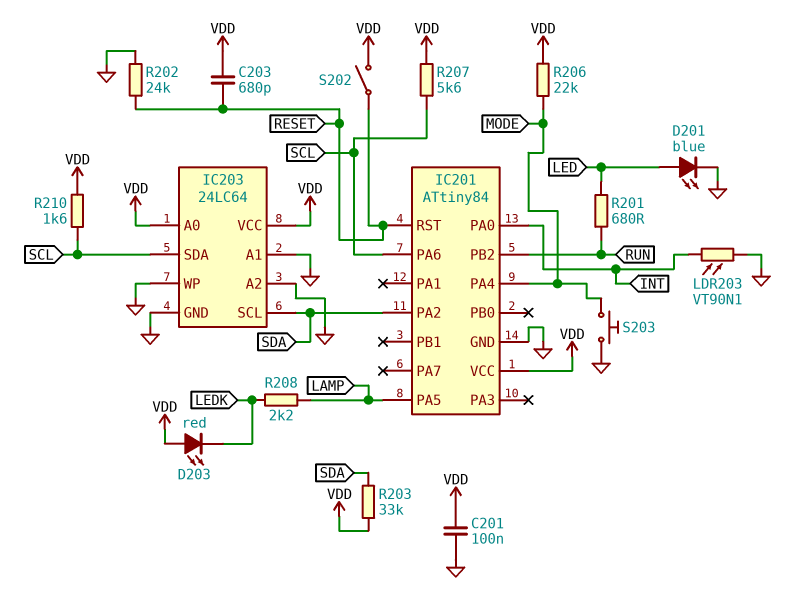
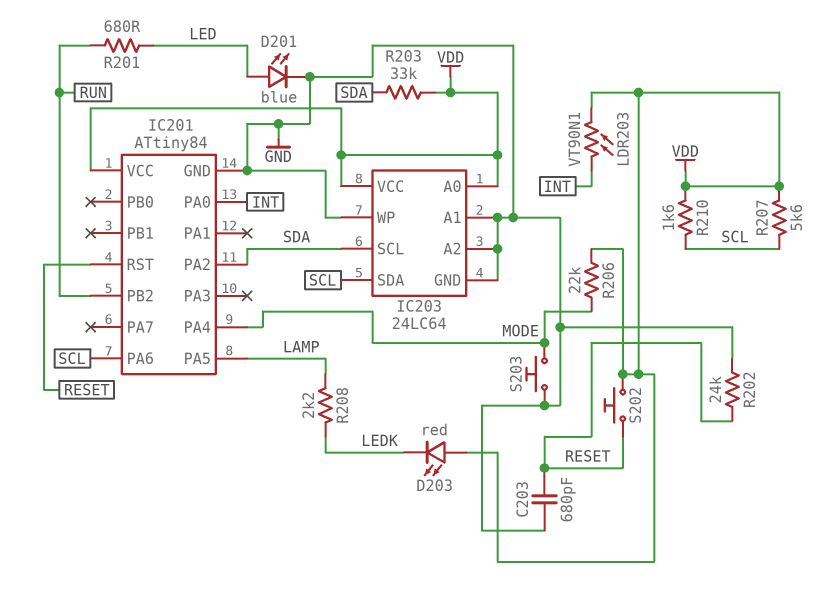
C201: 100nF (GND, VDD) -> none
C203: 680pF (RESET, VDD) -> 680pF (GND, RESET)
LDR203: VT90N1 (GND, INT) -> VT90N1 (INT, VDD)
S202: switch (RESET, VDD) -> button (RESET, VDD)

